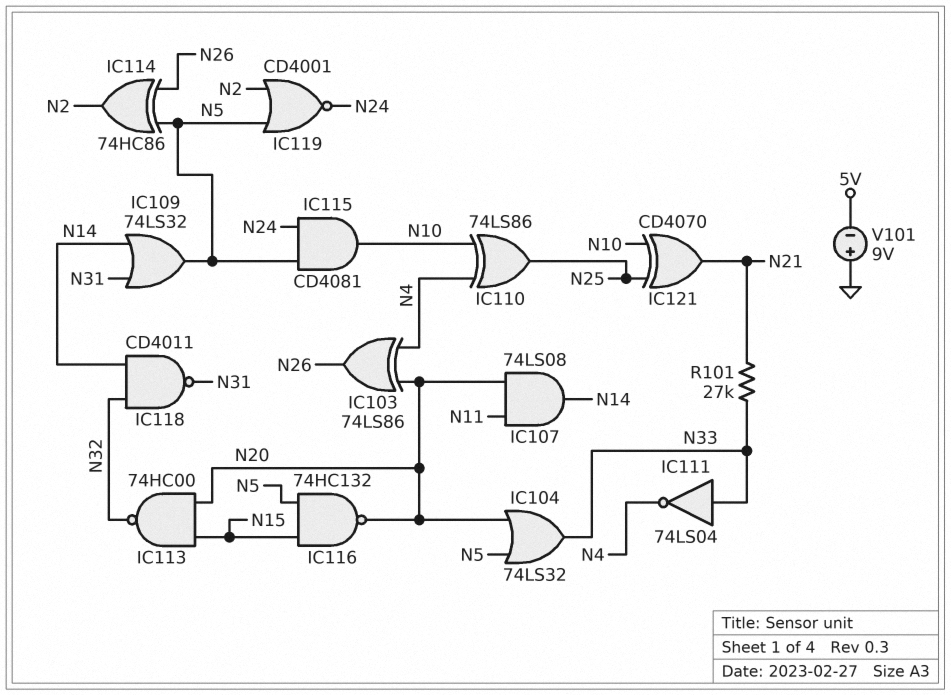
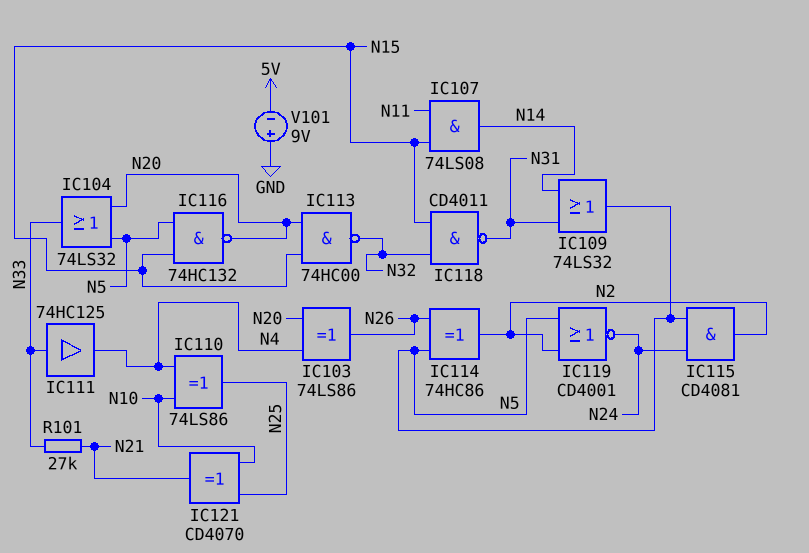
IC107: AND 74LS08 (in N11, in N20, out N14) -> AND 74LS08 (in N11, in N15, out N14)
IC111: NOT 74LS04 (in N33, out N4) -> buffer 74HC125 (in N33, out N4)
IC115: AND CD4081 (in N5, in N24, out N10) -> AND CD4081 (in N5, in N24, out N2)
IC118: NAND CD4011 (in N14, in N32, out N31) -> NAND CD4011 (in N15, in N32, out N31)

